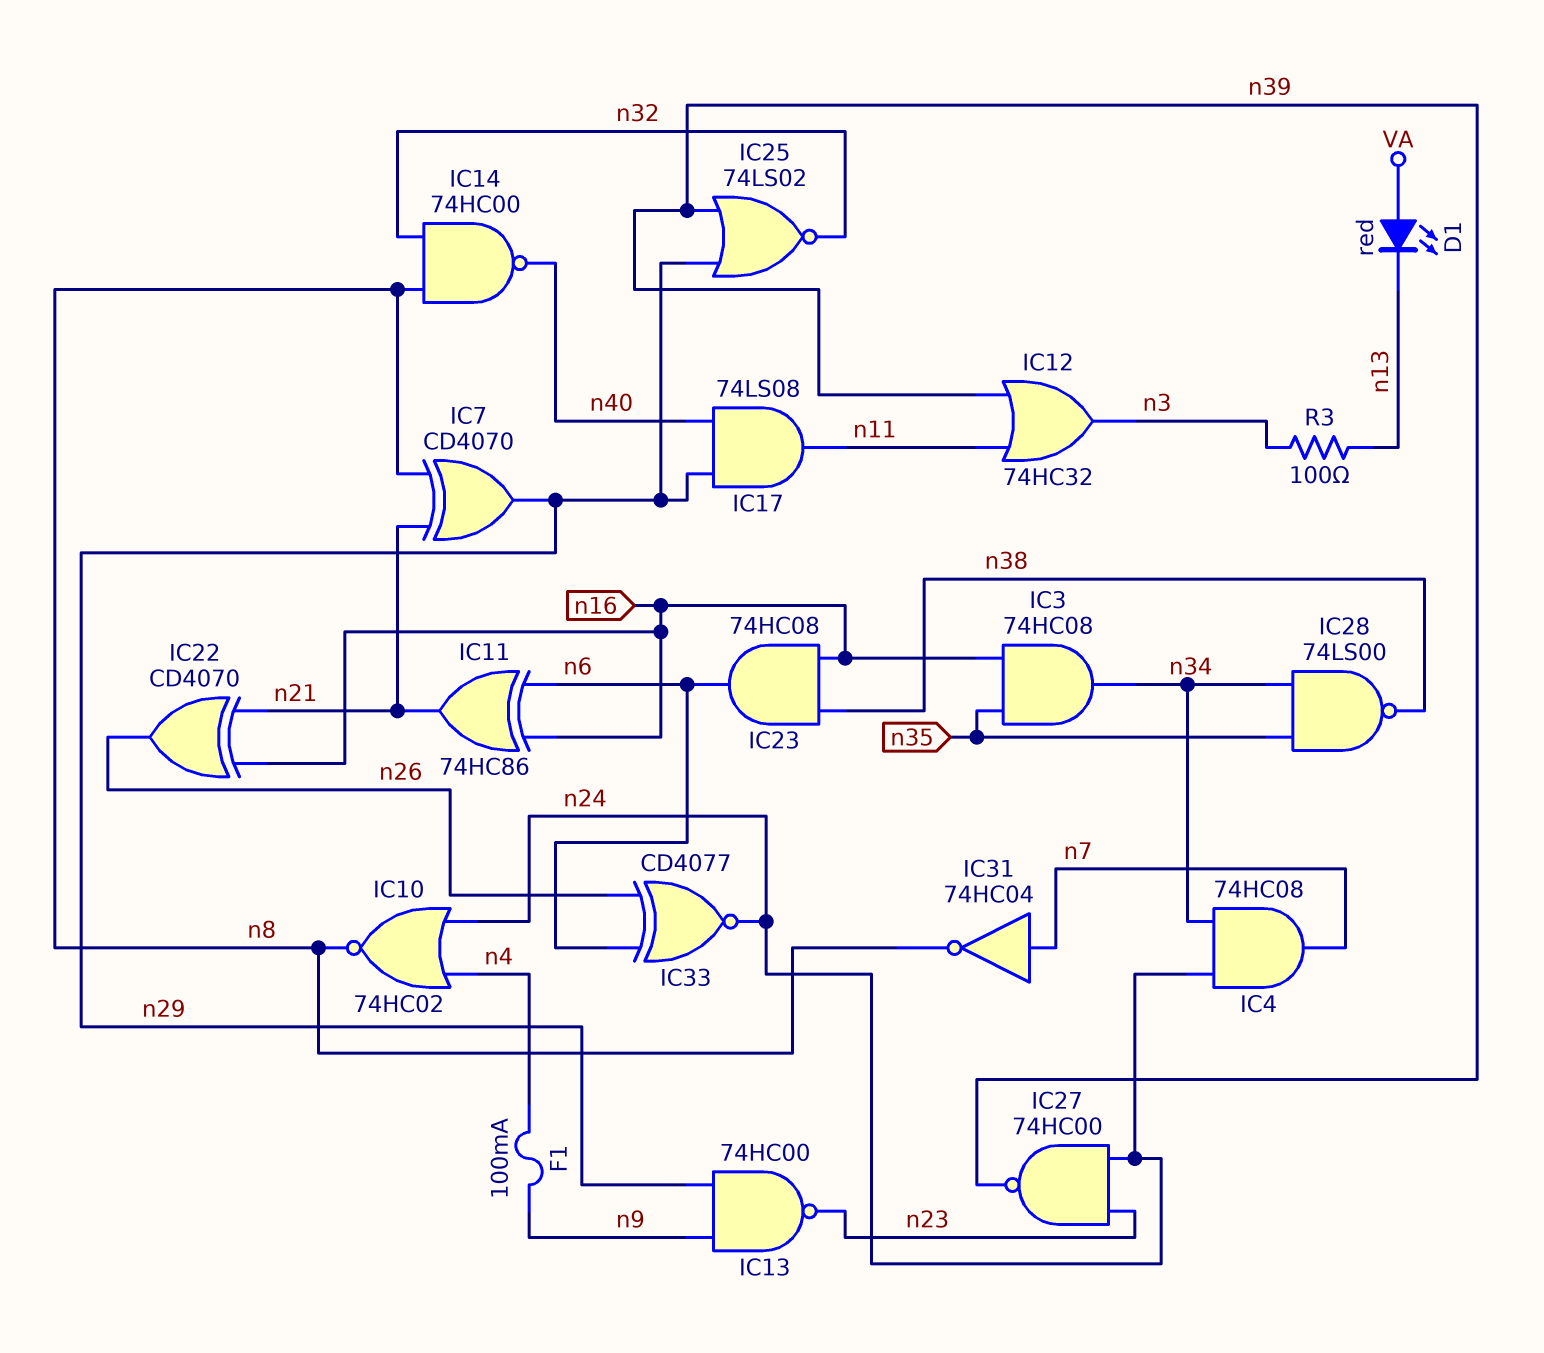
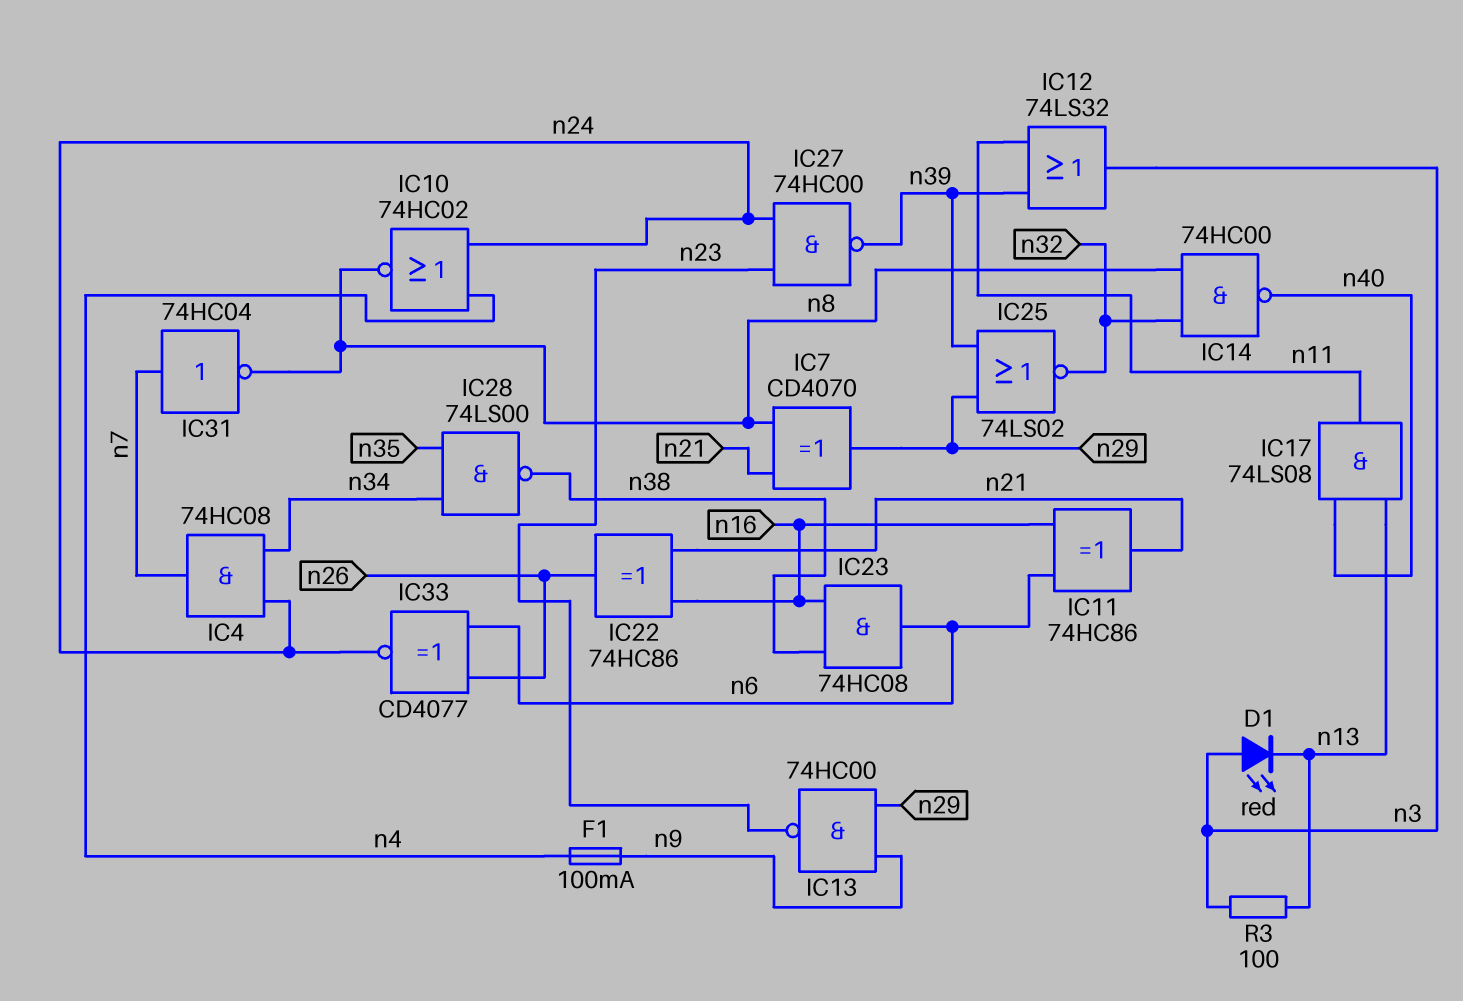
D1: LED red (A VA, K n13) -> LED red (A n3, K n13)
IC3: AND 74HC08 (in n16, in n35, out n34) -> none
IC12: OR 74HC32 (in n11, in n39, out n3) -> OR 74LS32 (in n11, in n39, out n3)
IC17: AND 74LS08 (in n29, in n40, out n11) -> AND 74LS08 (in n13, in n40, out n11)
IC22: XOR CD4070 (in n16, in n21, out n26) -> XOR 74HC86 (in n16, in n21, out n26)

